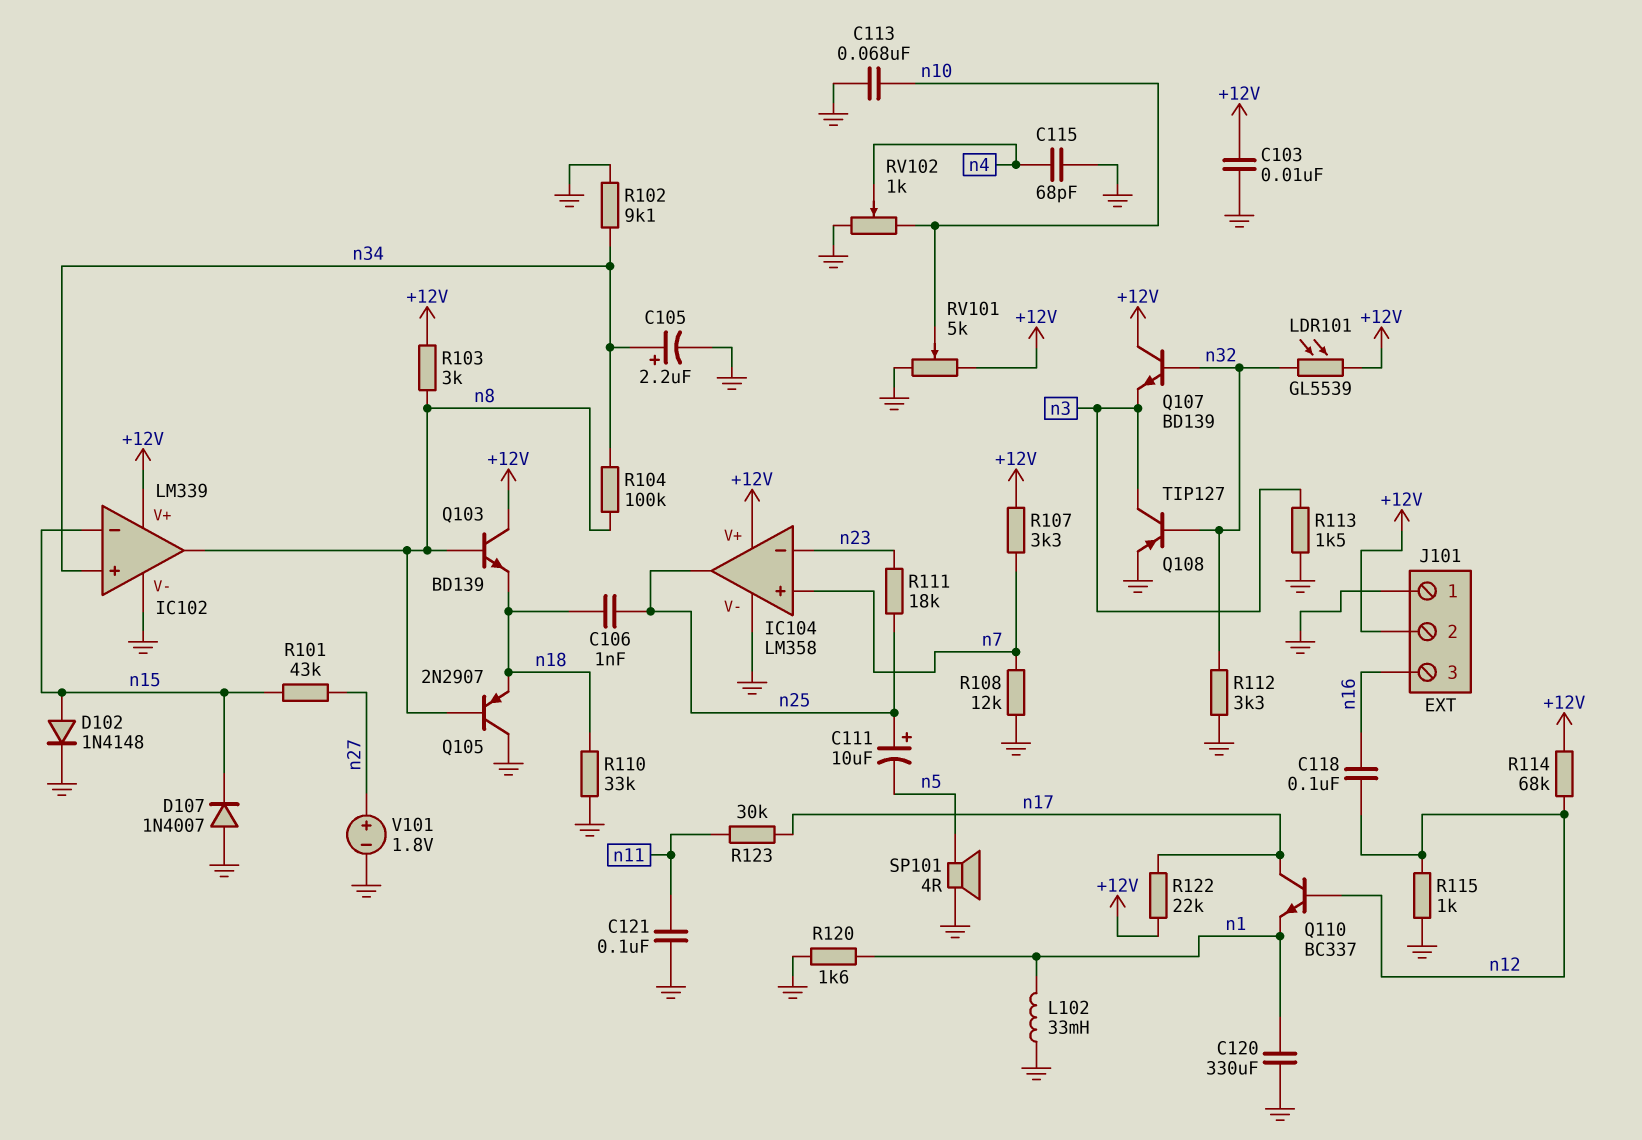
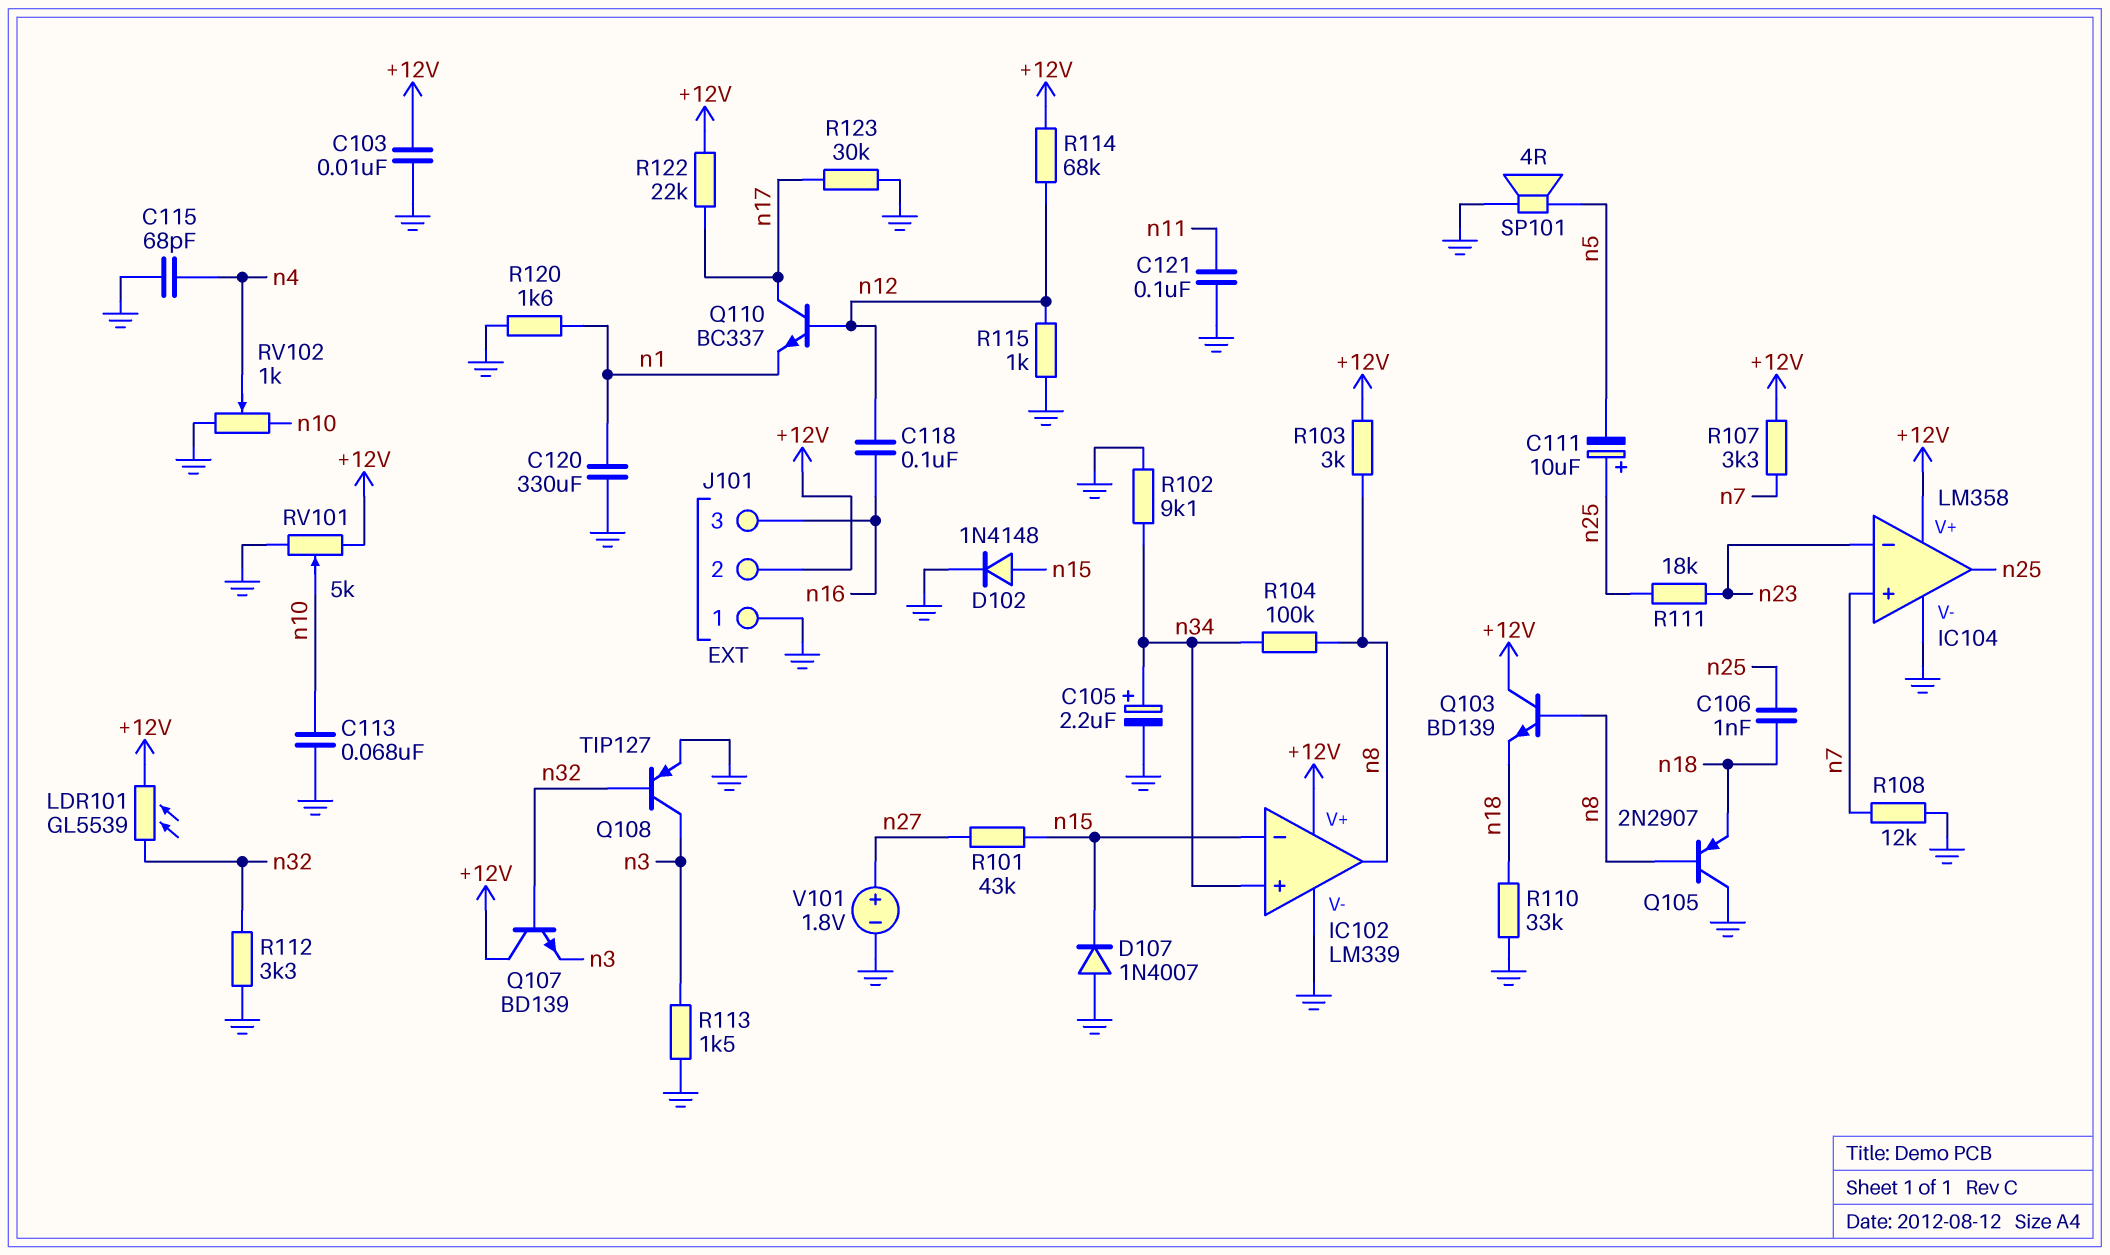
L102: 33mH (GND, n1) -> none
R123: 30k (n11, n17) -> 30k (GND, n17)

